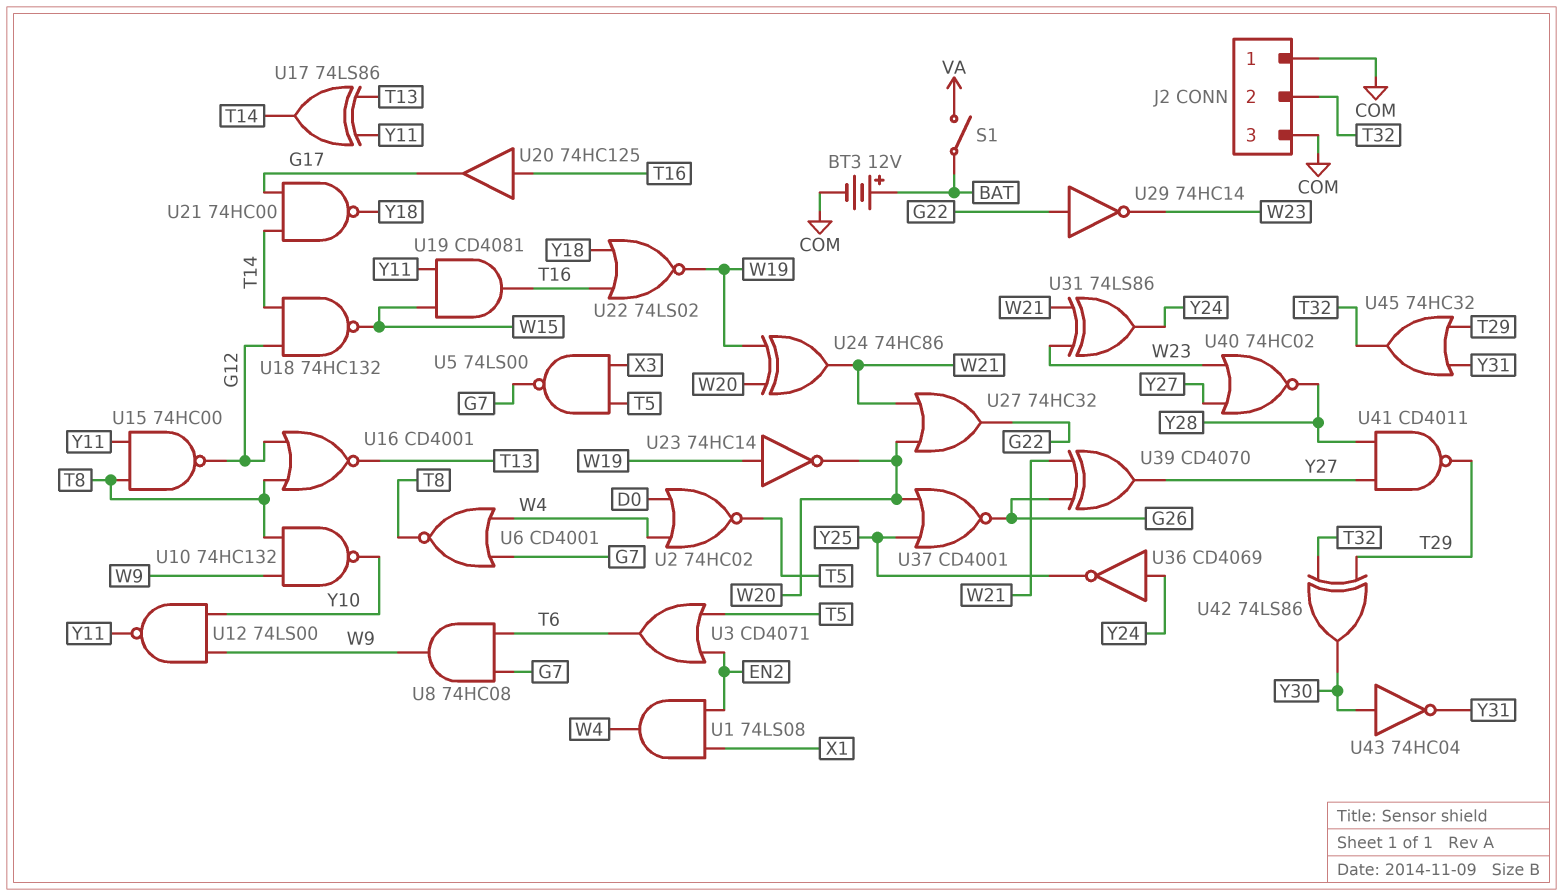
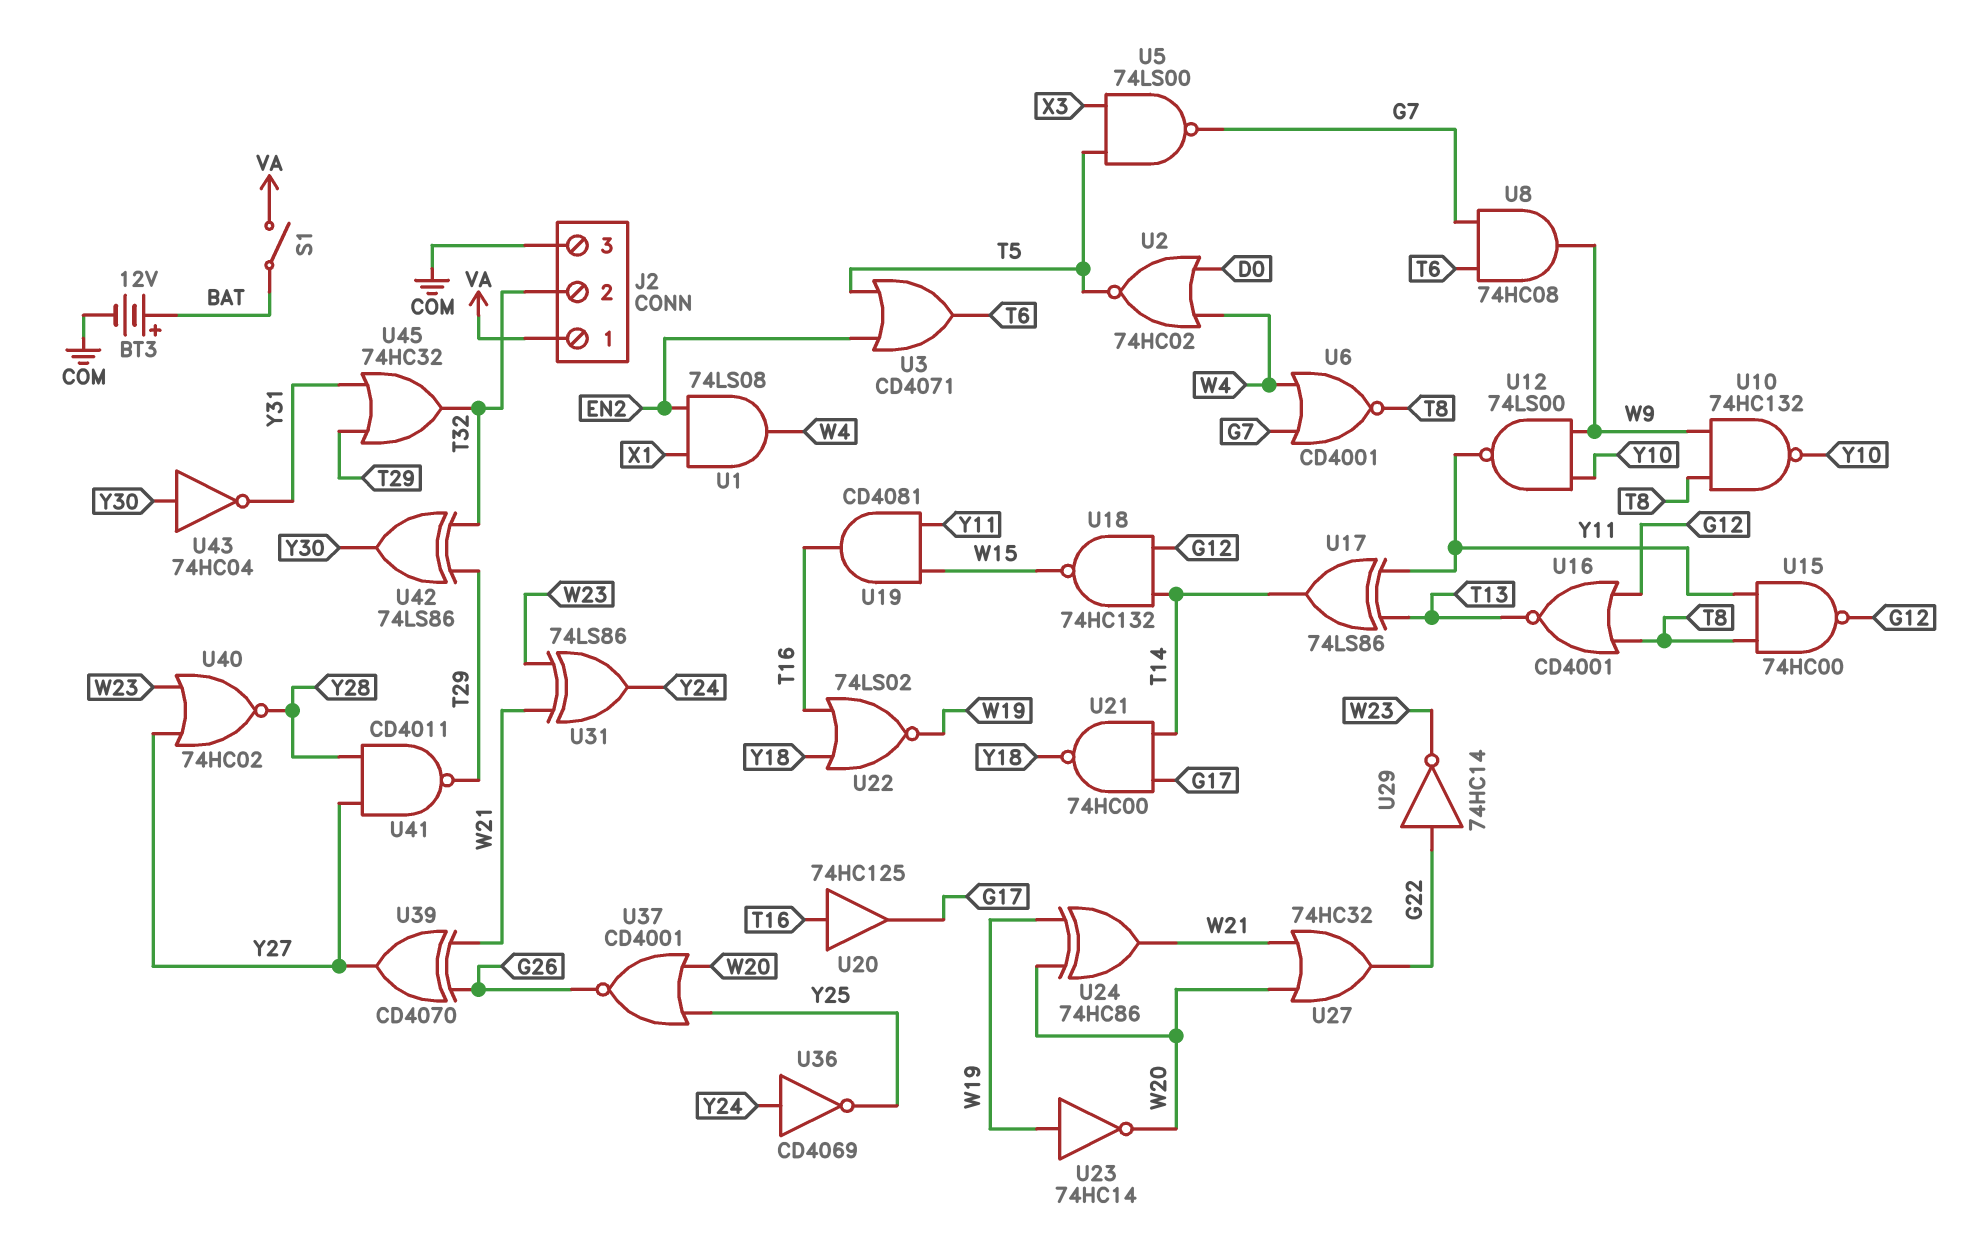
J2 pin 1: COM -> VA

